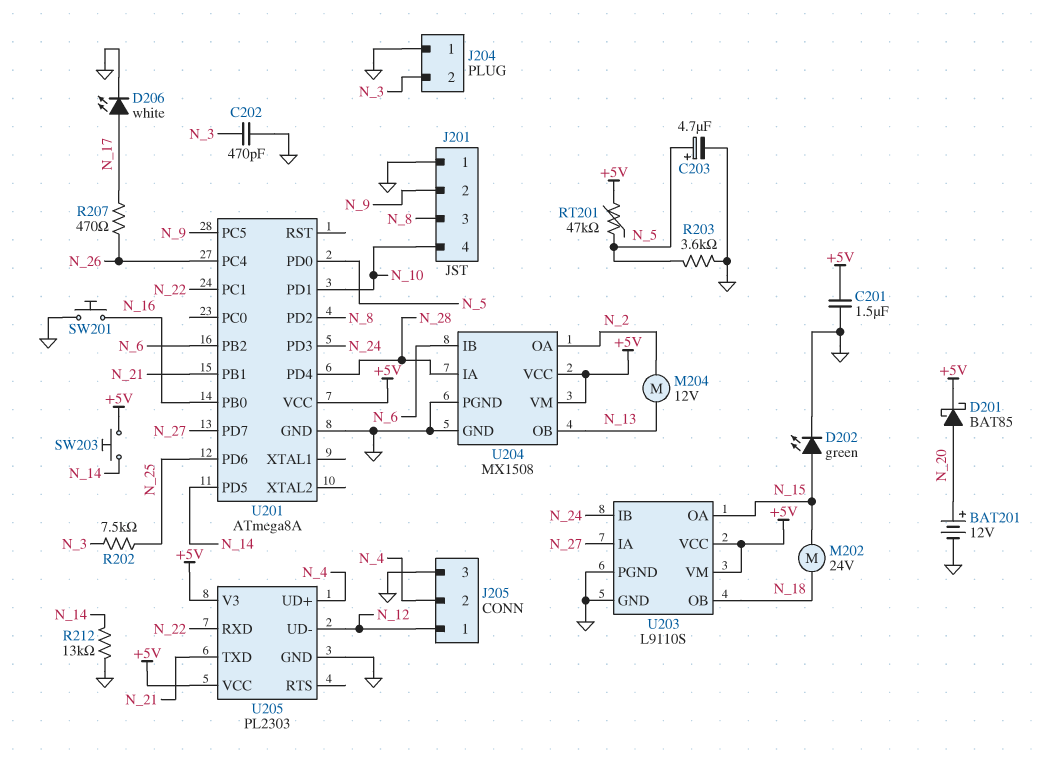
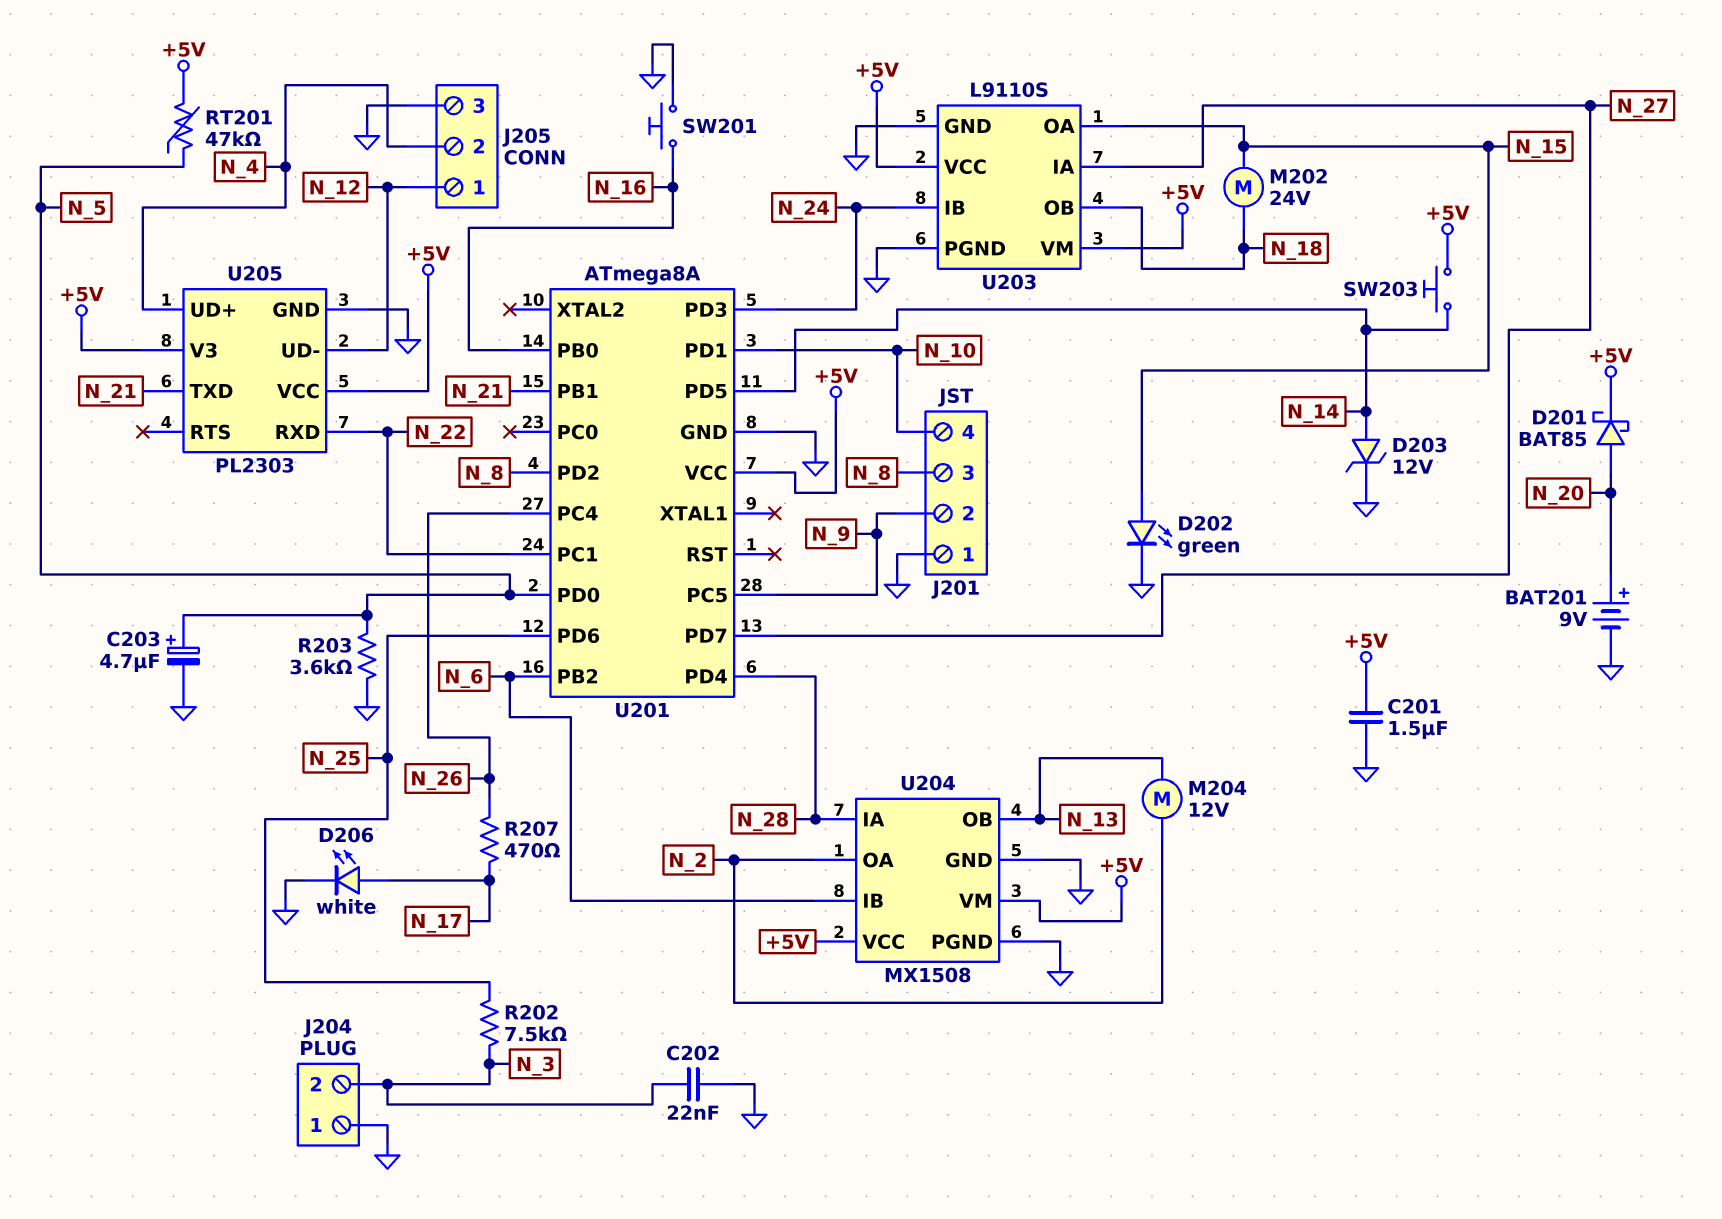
BAT201: 12V (plus N_20, minus GND) -> 9V (plus N_20, minus GND)
C202: 470pF (GND, N_3) -> 22nF (GND, N_3)
D203: none -> zener 12V (A N_14, K GND)
R212: 13k (GND, N_14) -> none

